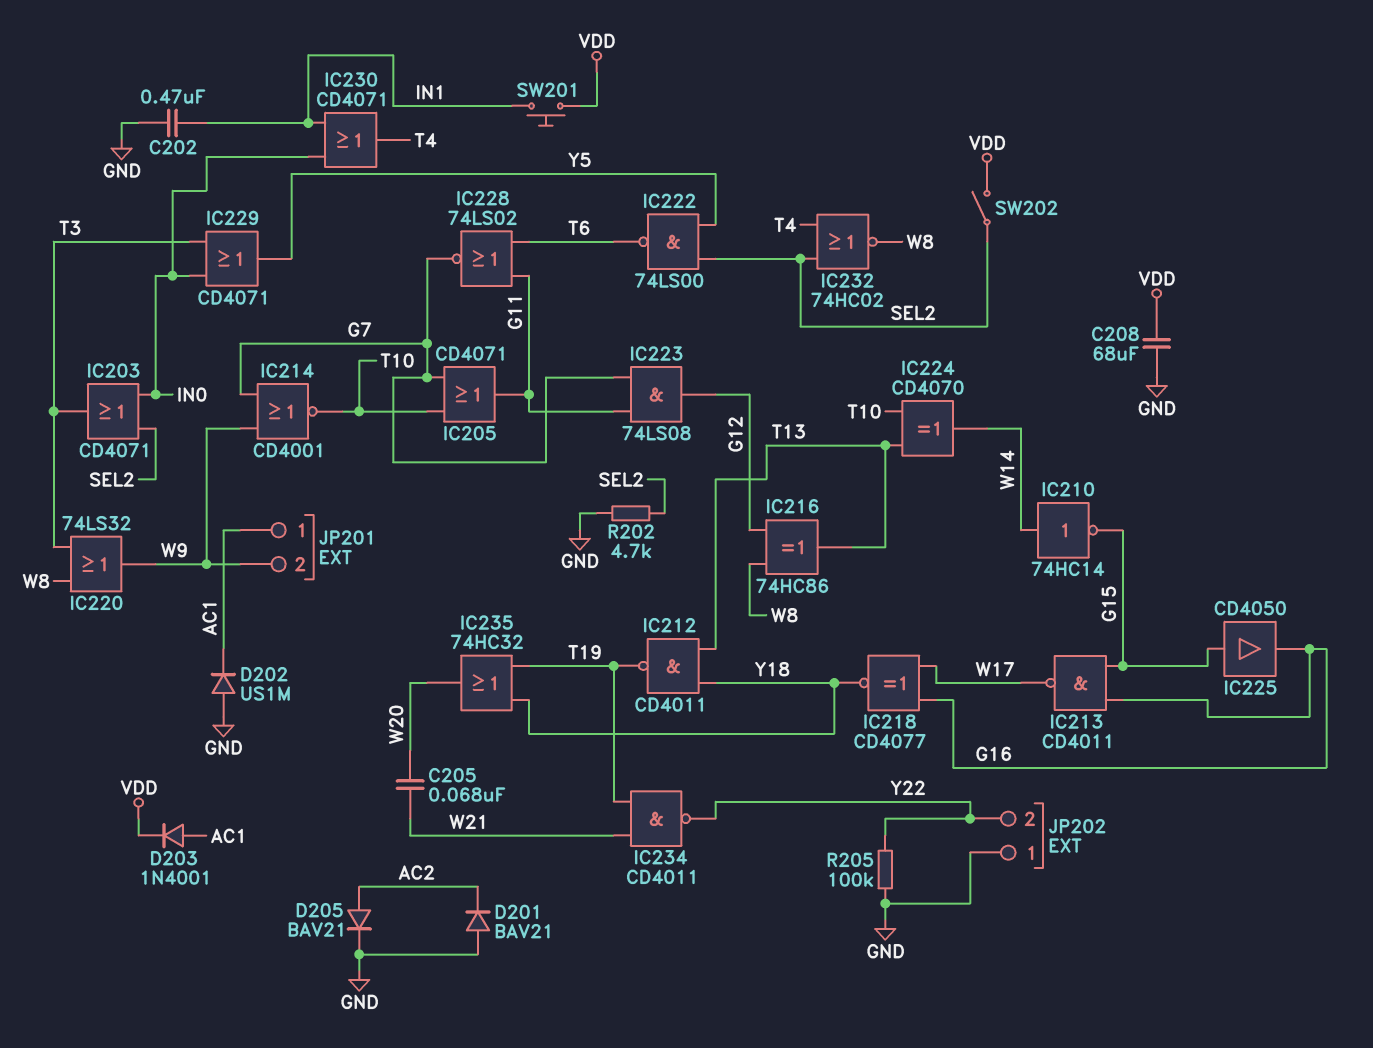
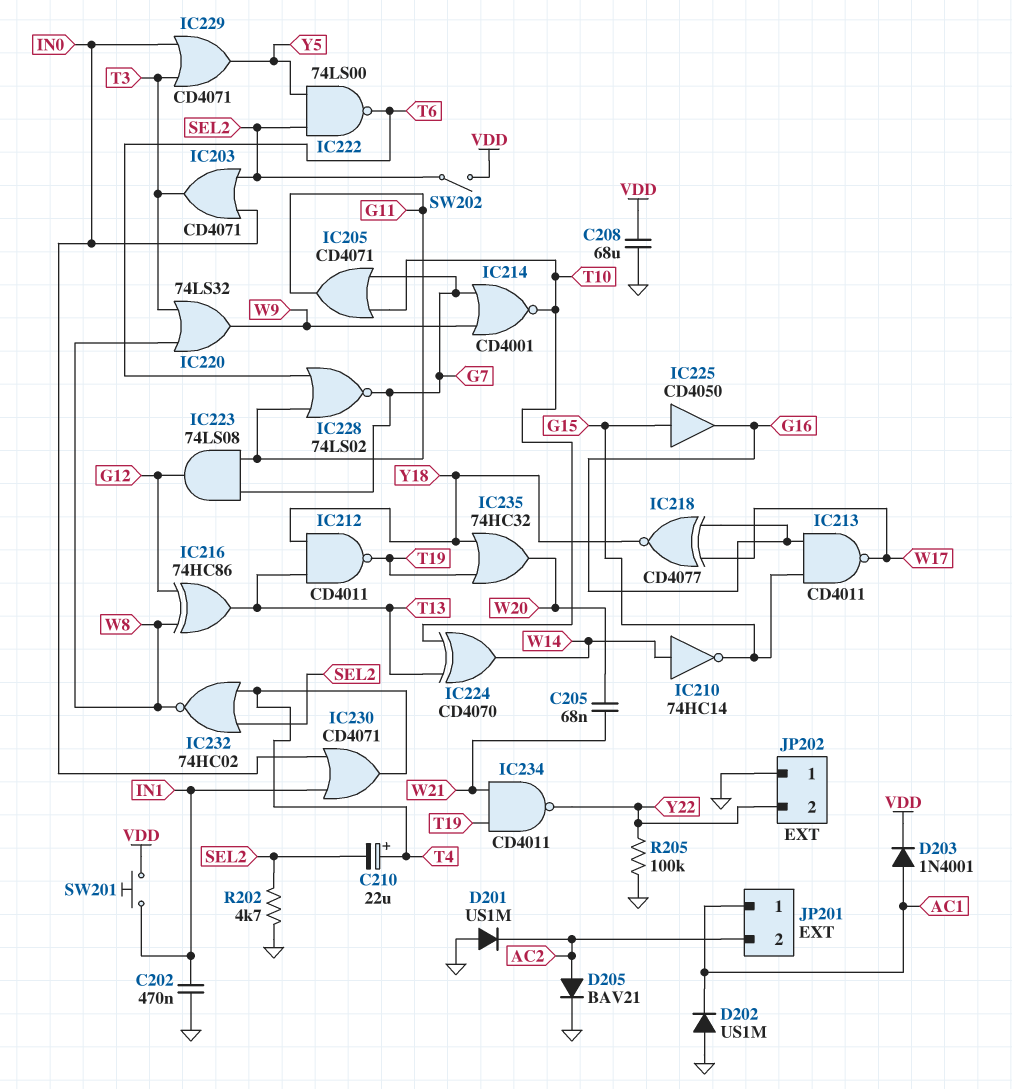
C210: none -> 22uF (plus T4, minus SEL2)
D201: diode BAV21 (A GND, K AC2) -> diode US1M (A GND, K AC2)
JP201 pin 2: W9 -> AC2

